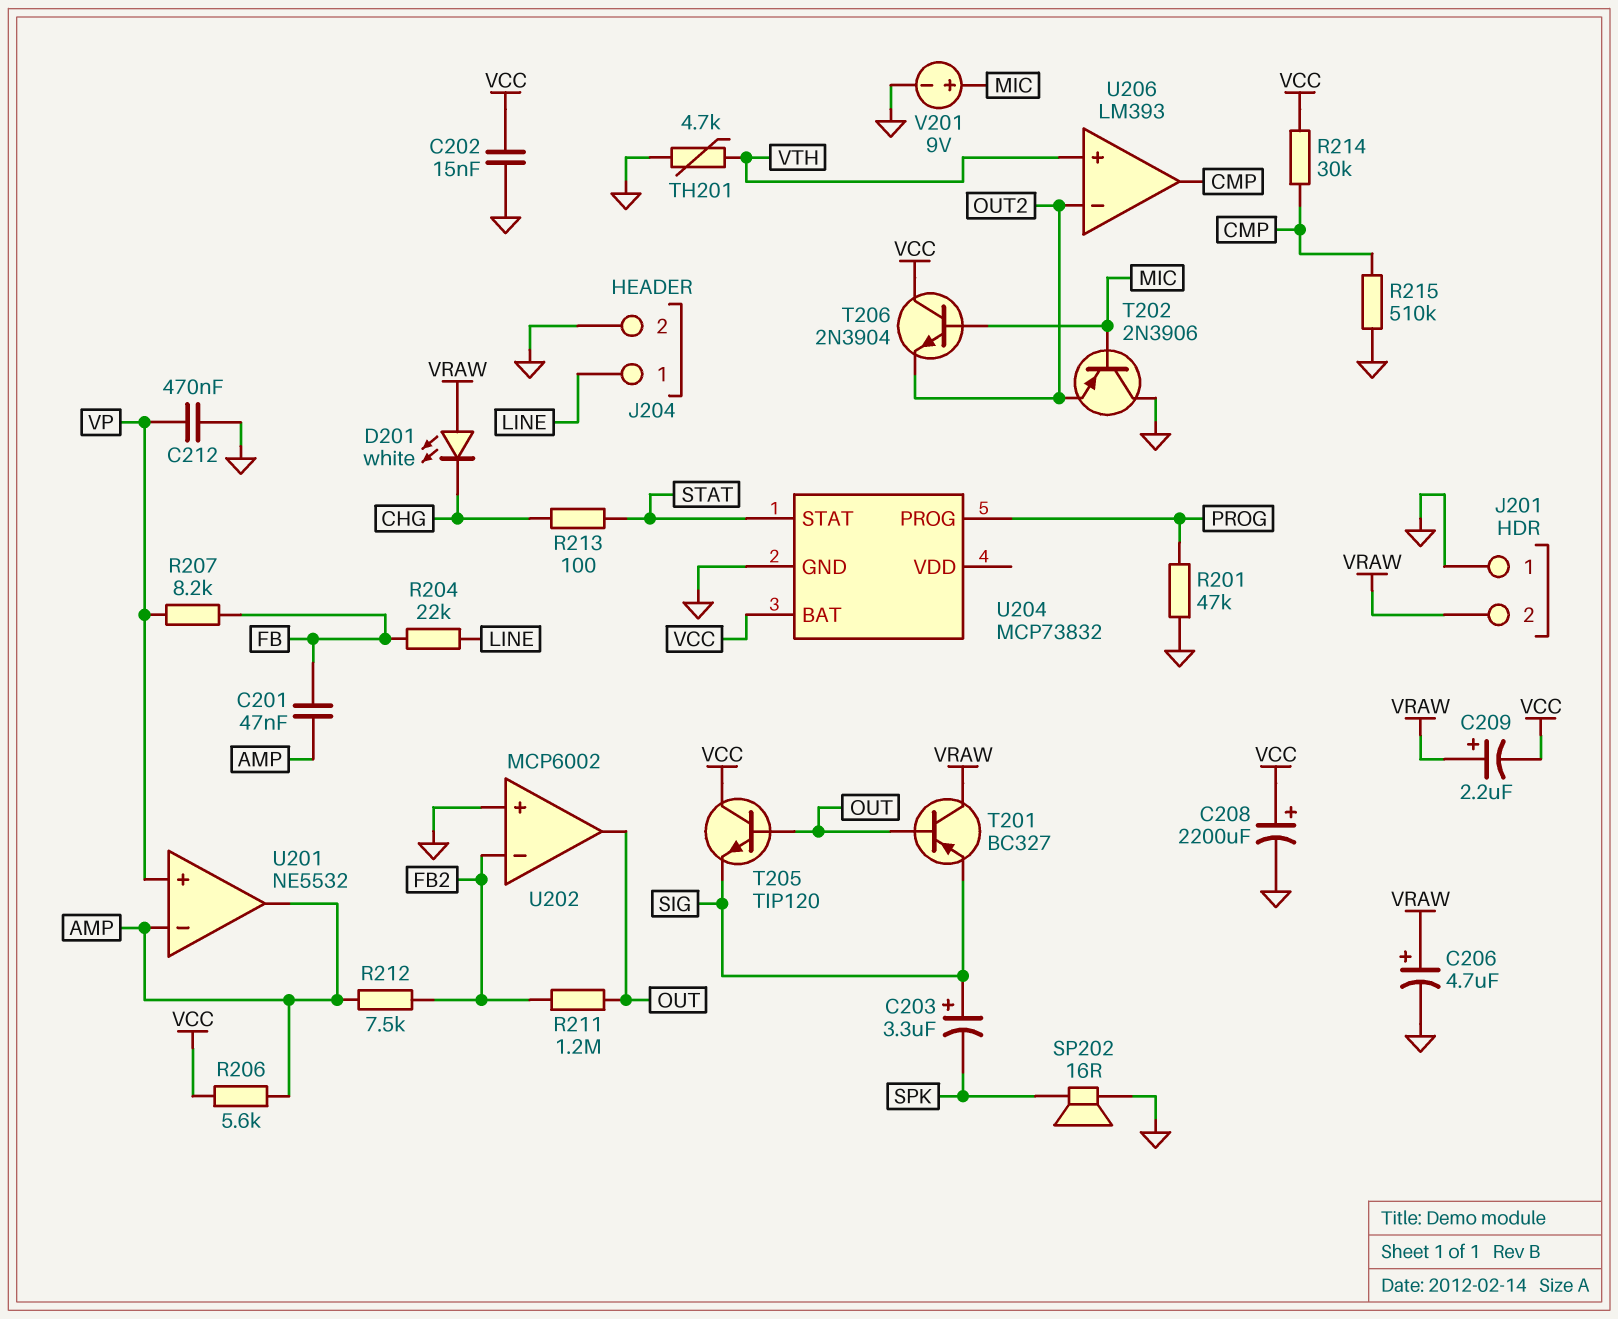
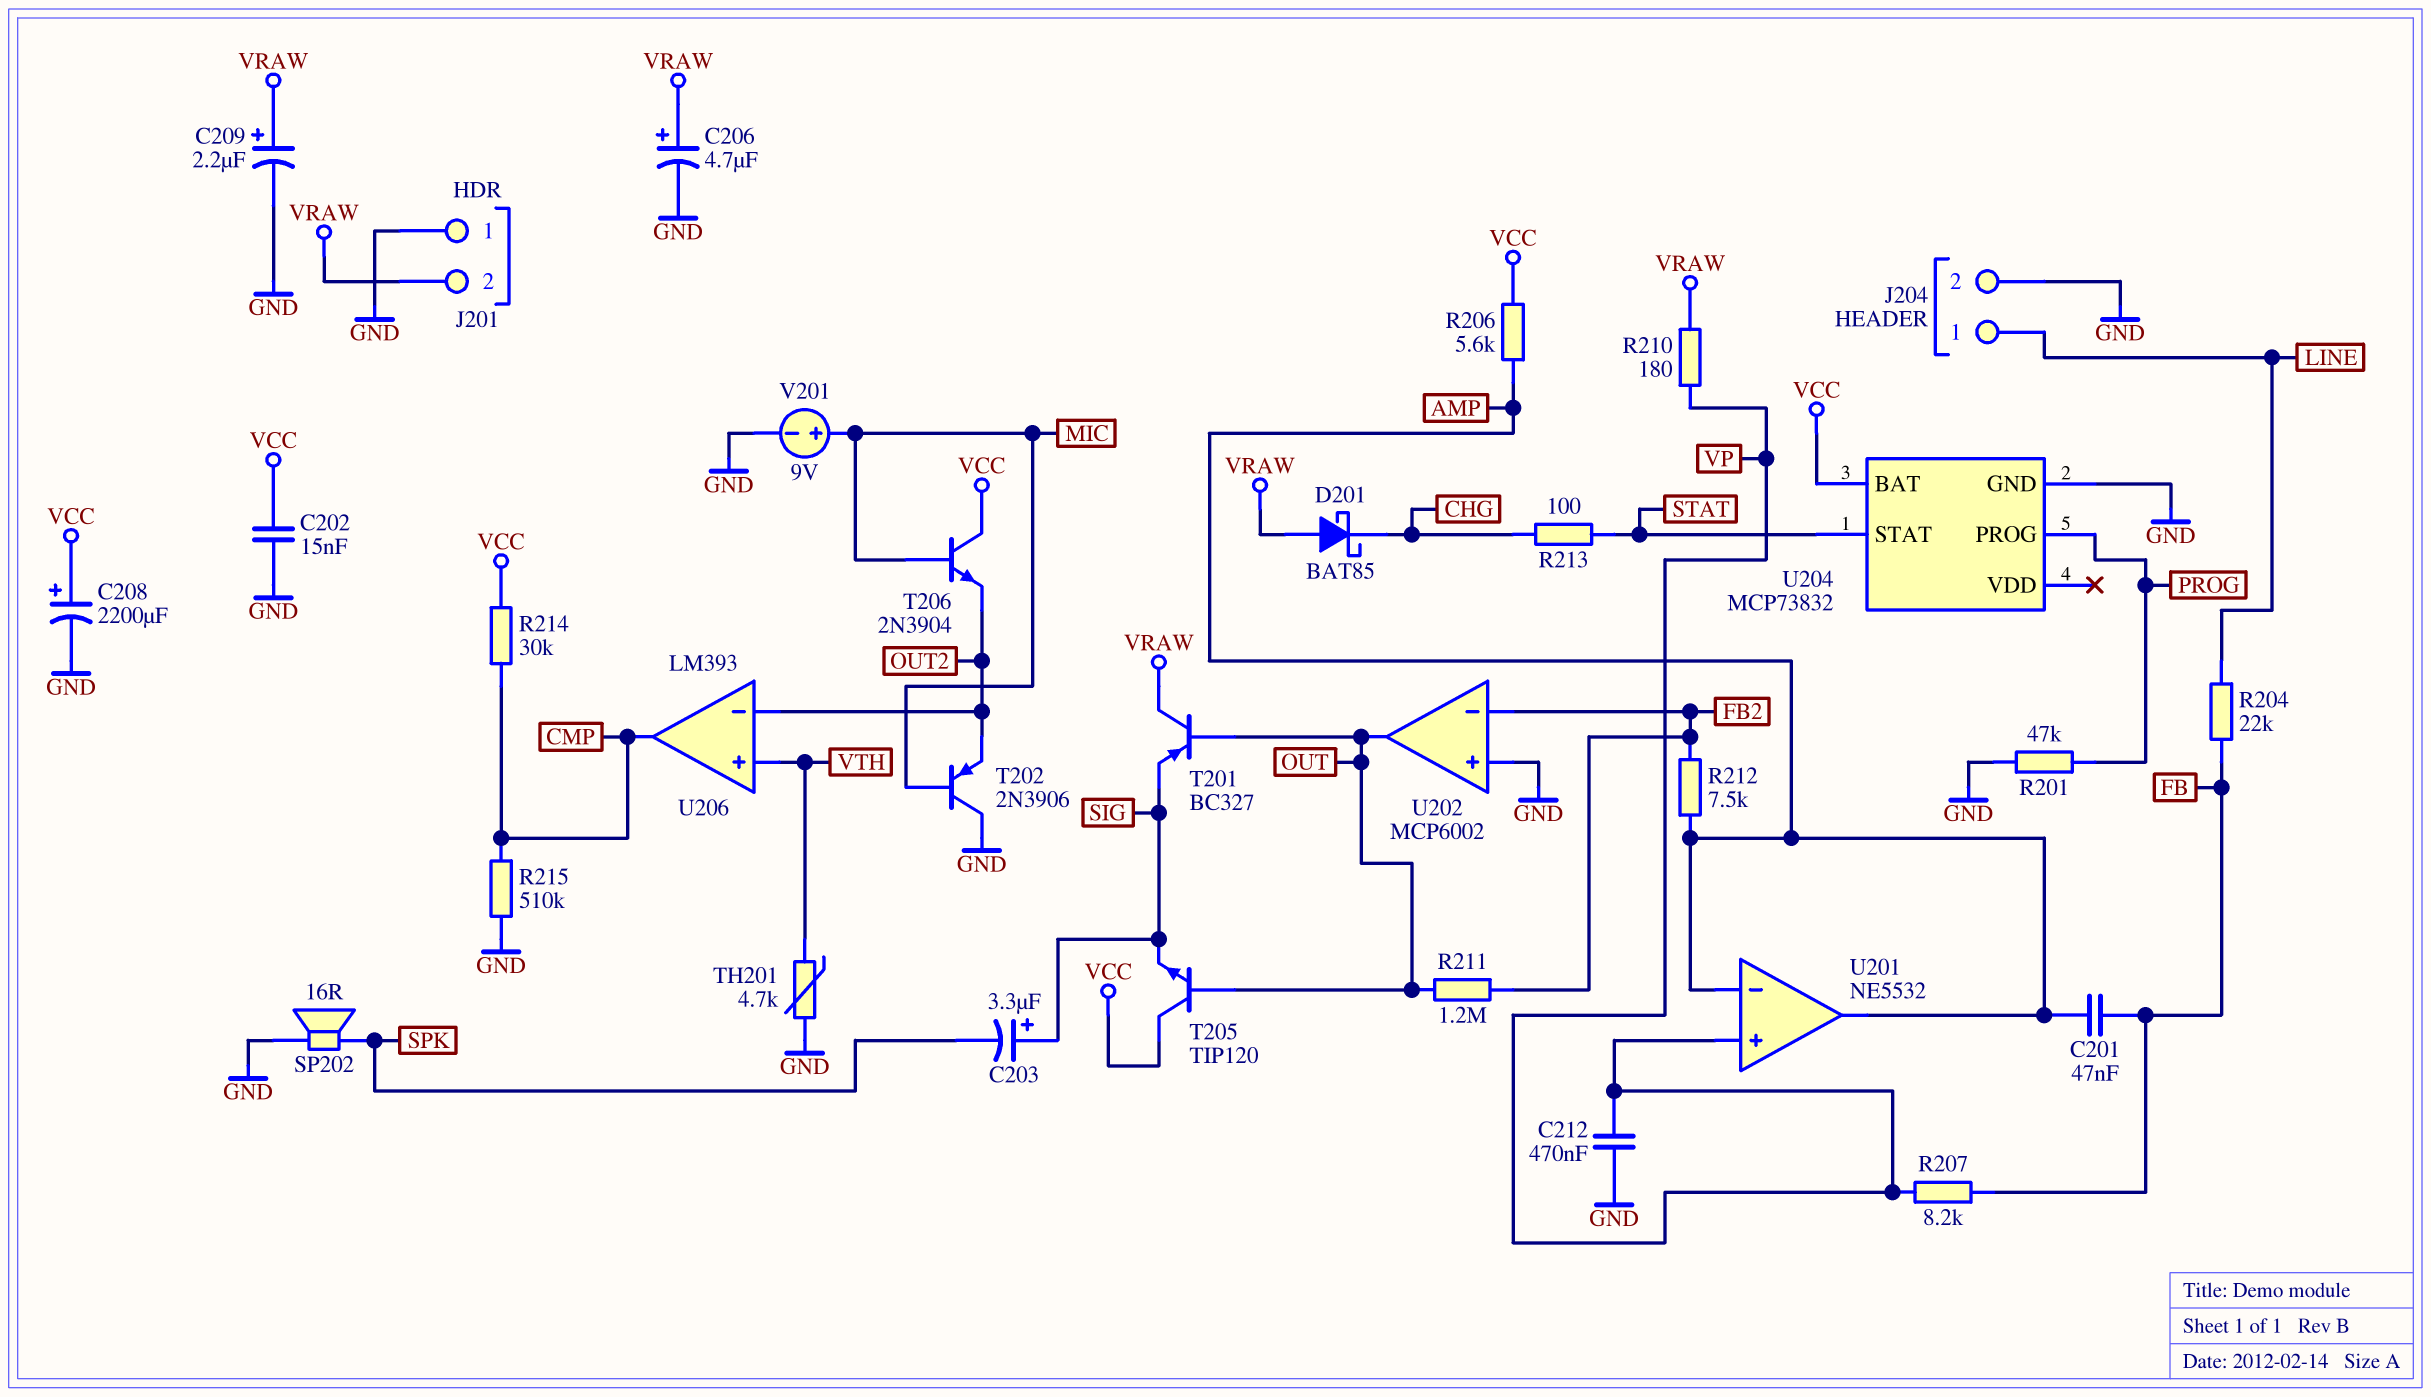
C209: 2.2uF (plus VRAW, minus VCC) -> 2.2uF (plus VRAW, minus GND)
D201: LED white (A VRAW, K CHG) -> schottky BAT85 (A VRAW, K CHG)
R210: none -> 180 (VP, VRAW)

